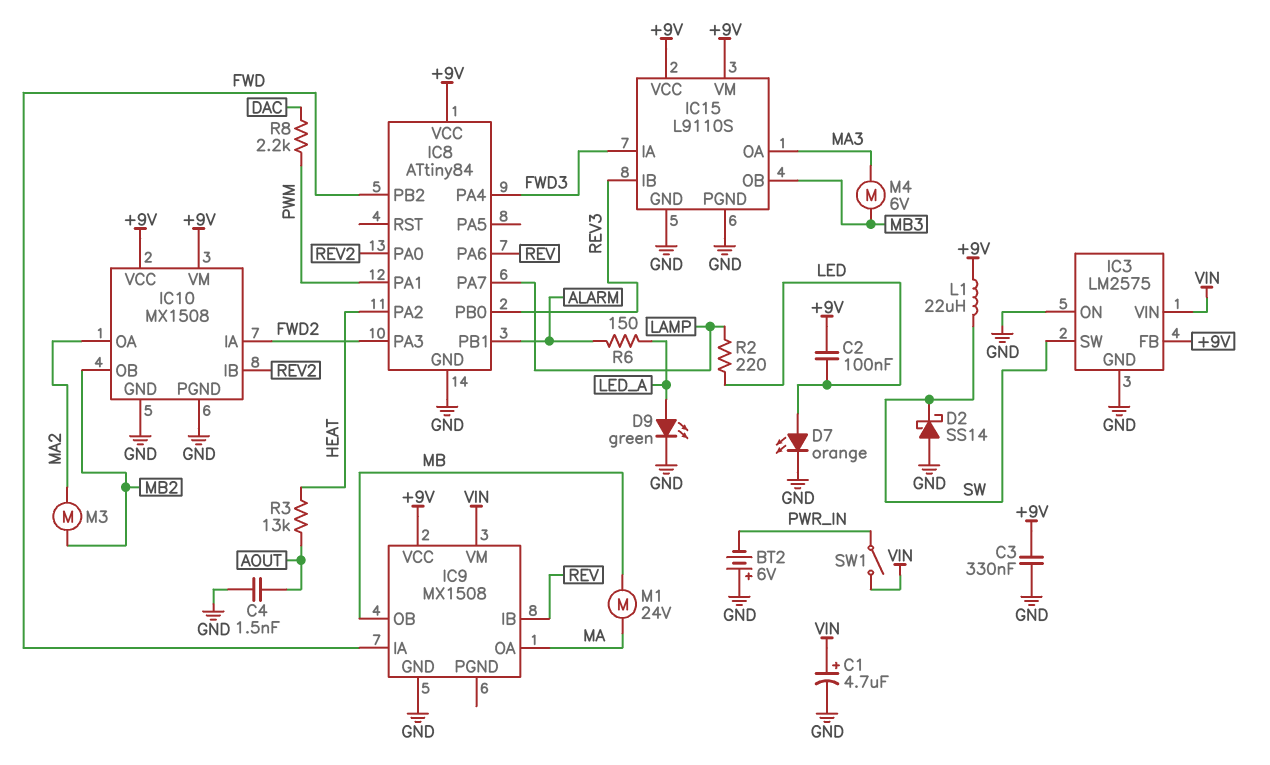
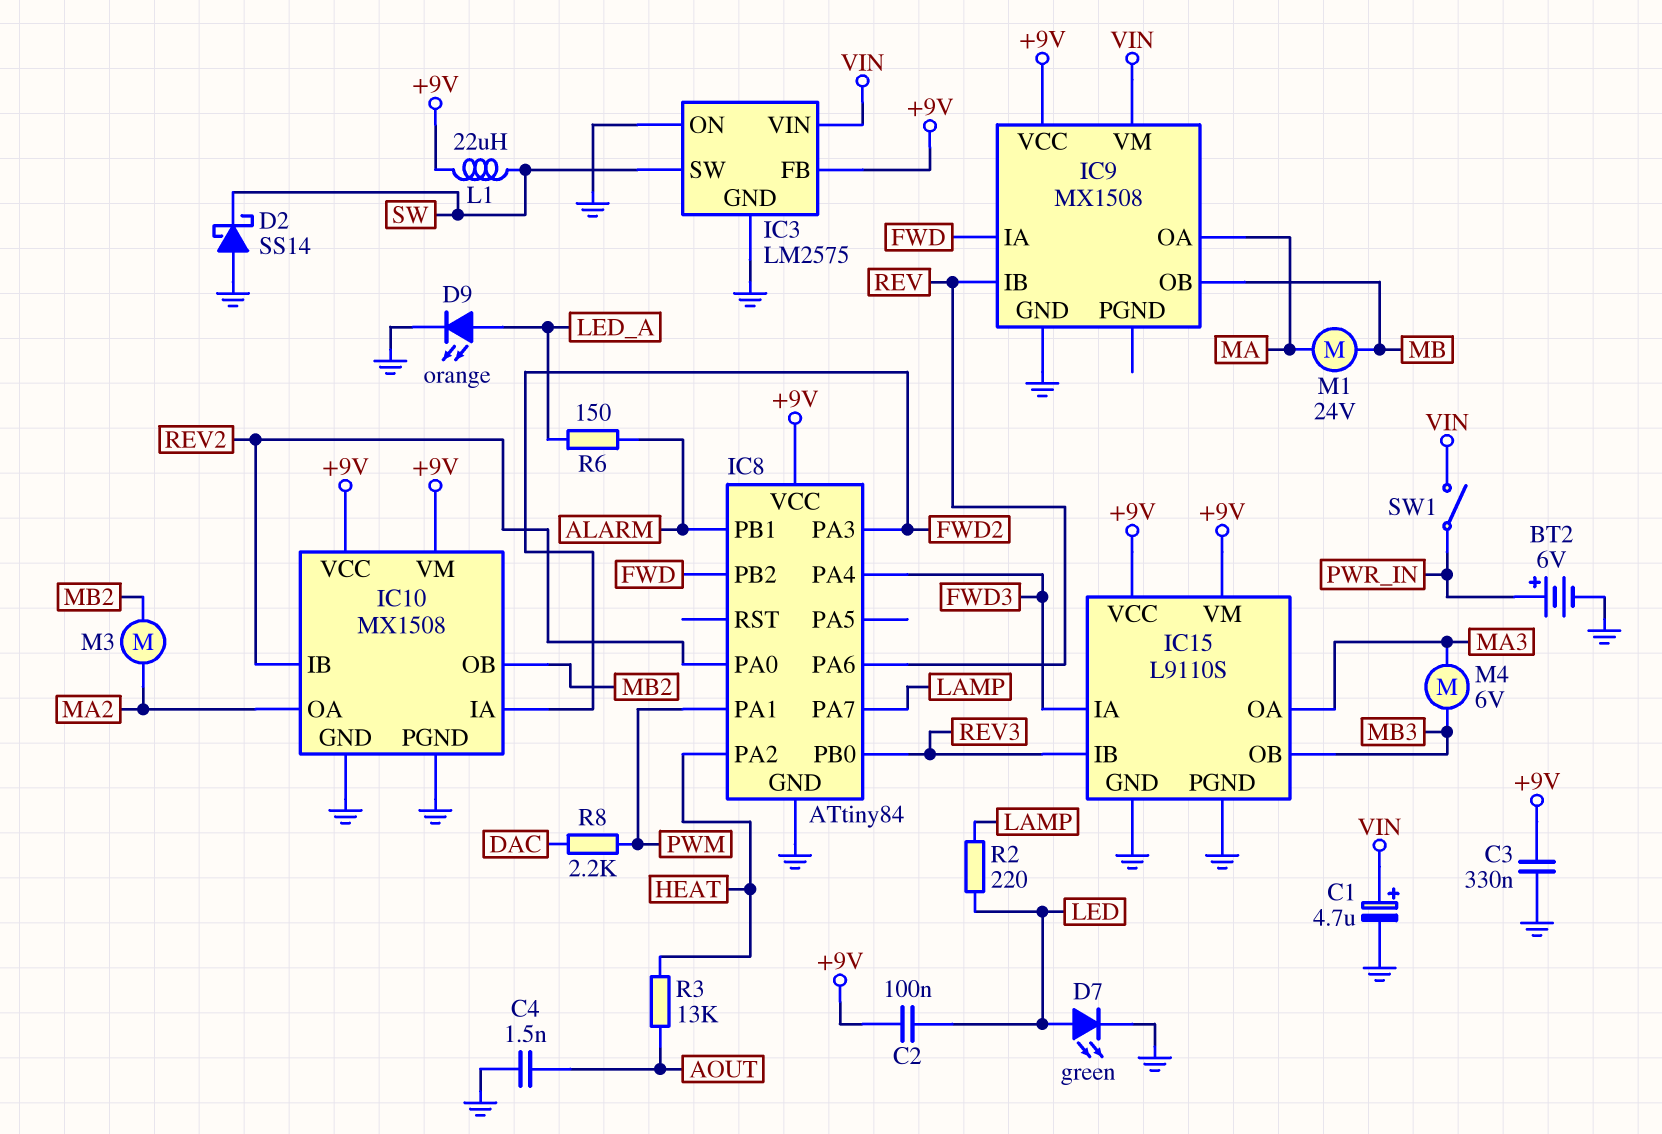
BT2: 6V (plus GND, minus PWR_IN) -> 6V (plus PWR_IN, minus GND)
D7: LED orange (A LED, K GND) -> LED green (A LED, K GND)
D9: LED green (A LED_A, K GND) -> LED orange (A LED_A, K GND)

